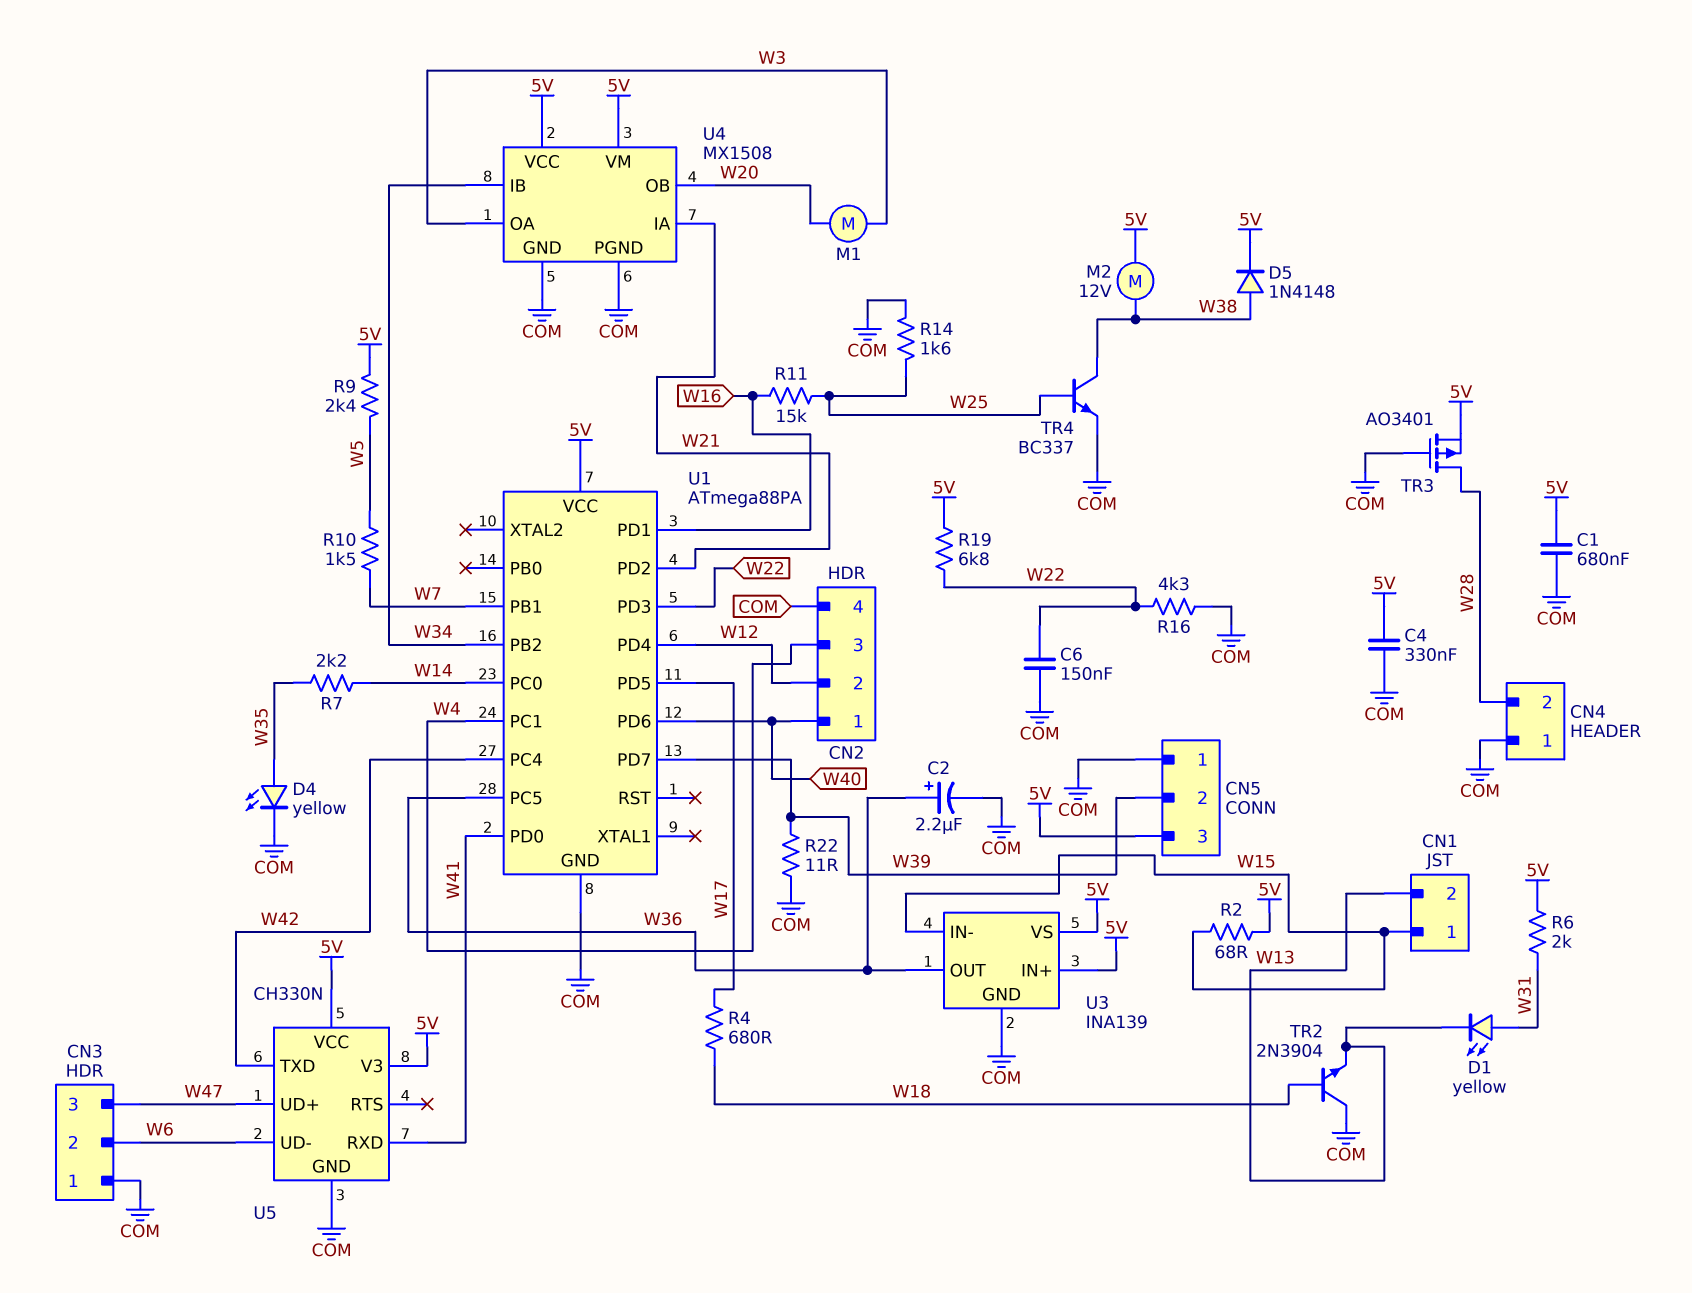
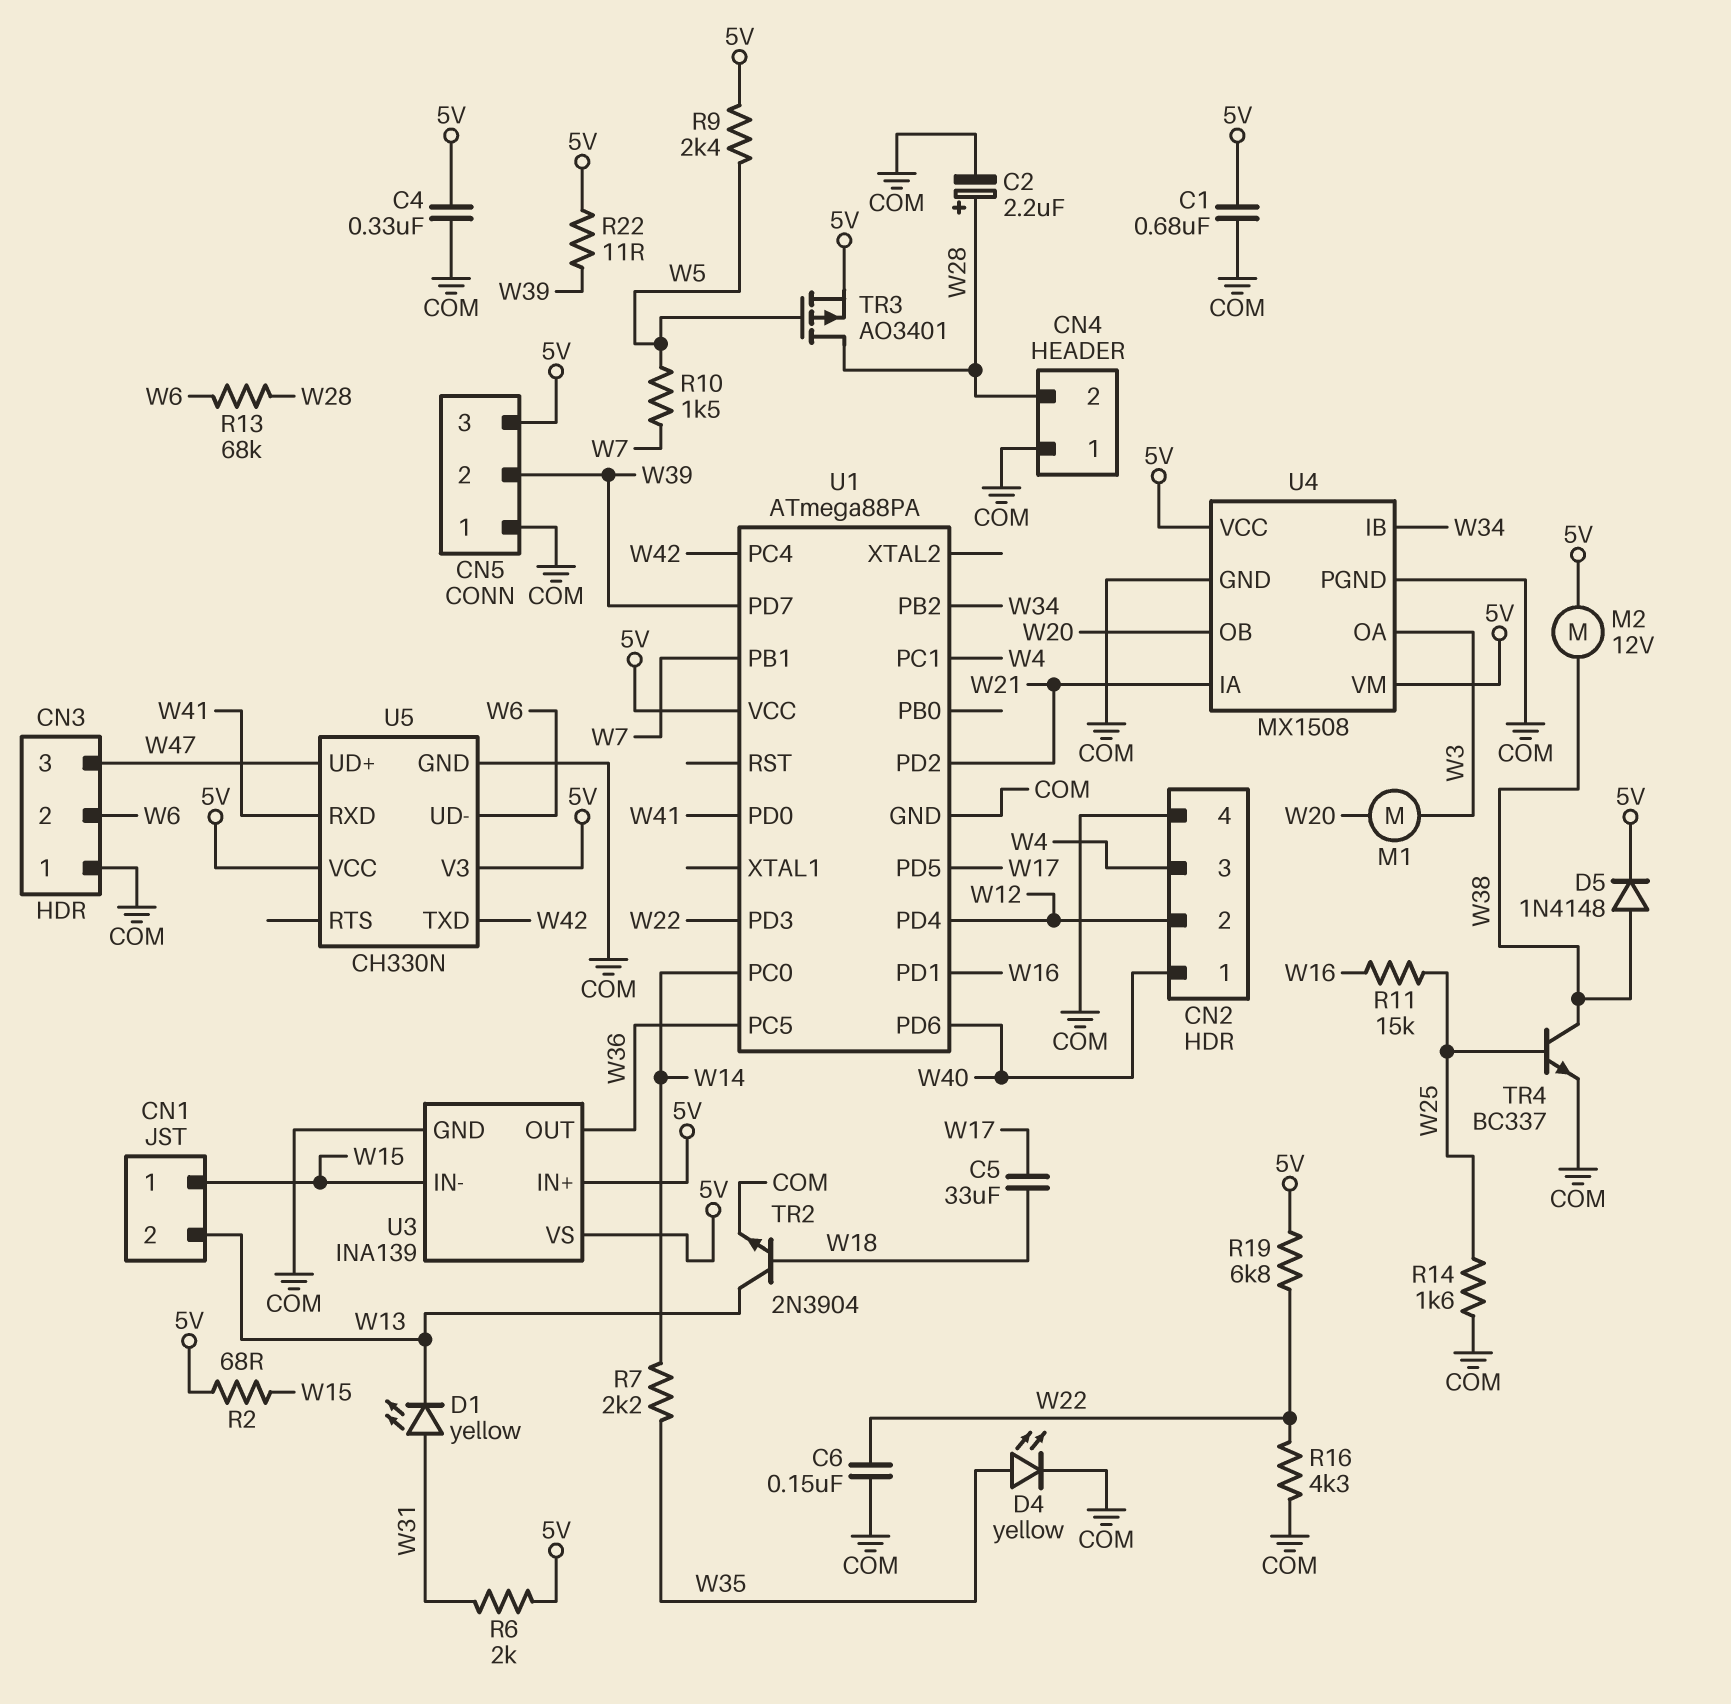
C2: 2.2uF (plus W36, minus COM) -> 2.2uF (plus W28, minus COM)
C5: none -> 33uF (W17, W18)
R4: 680 (W17, W18) -> none
R13: none -> 68k (W6, W28)
R22: 11 (COM, W39) -> 11 (5V, W39)
TR2: NPN 2N3904 (B W18, C COM, E W13) -> NPN 2N3904 (B W18, C W13, E COM)
TR3: PMOS AO3401 (G COM, D W28, S 5V) -> PMOS AO3401 (G W5, D W28, S 5V)

